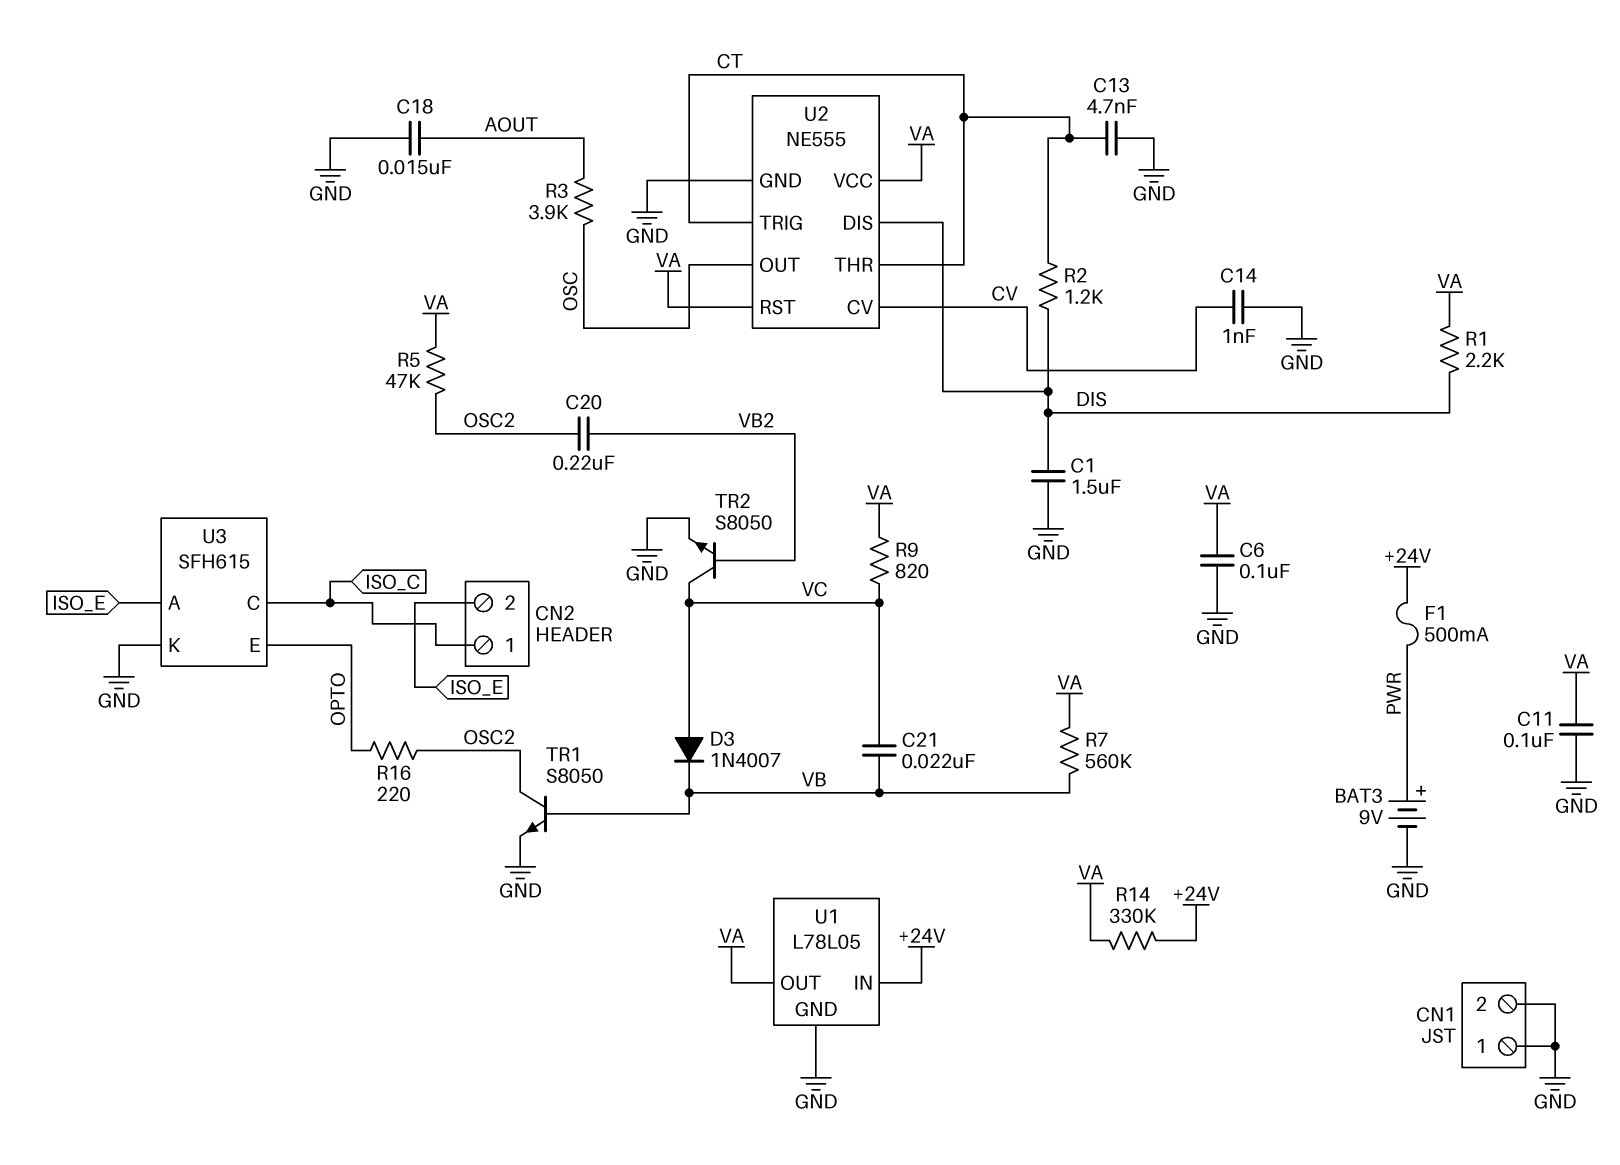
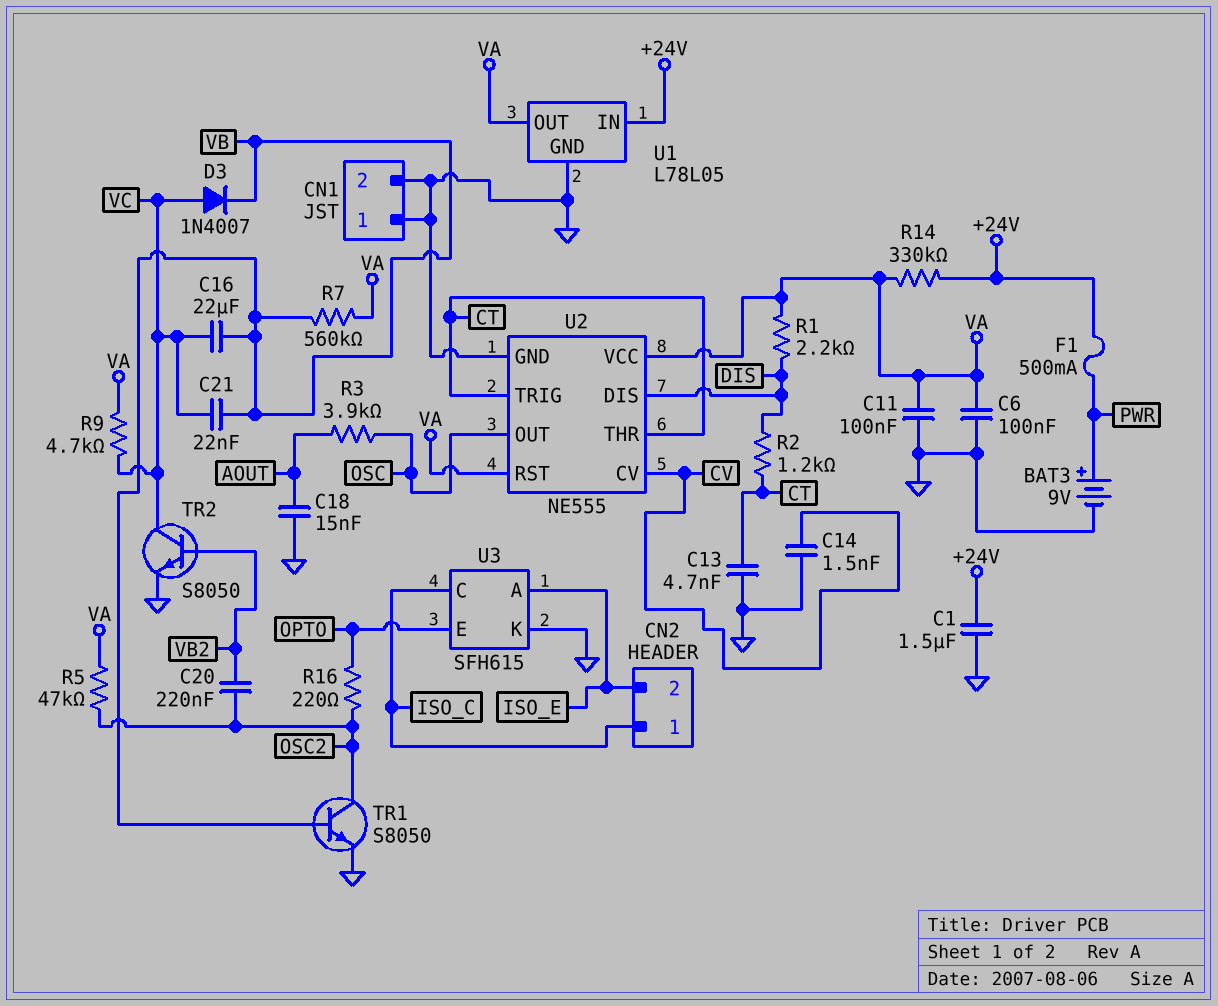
C1: 1.5uF (DIS, GND) -> 1.5uF (+24V, GND)
C14: 1nF (CV, GND) -> 1.5nF (CV, GND)
C16: none -> 22uF (VB, VC)
R9: 820 (VA, VC) -> 4.7k (VA, VC)

